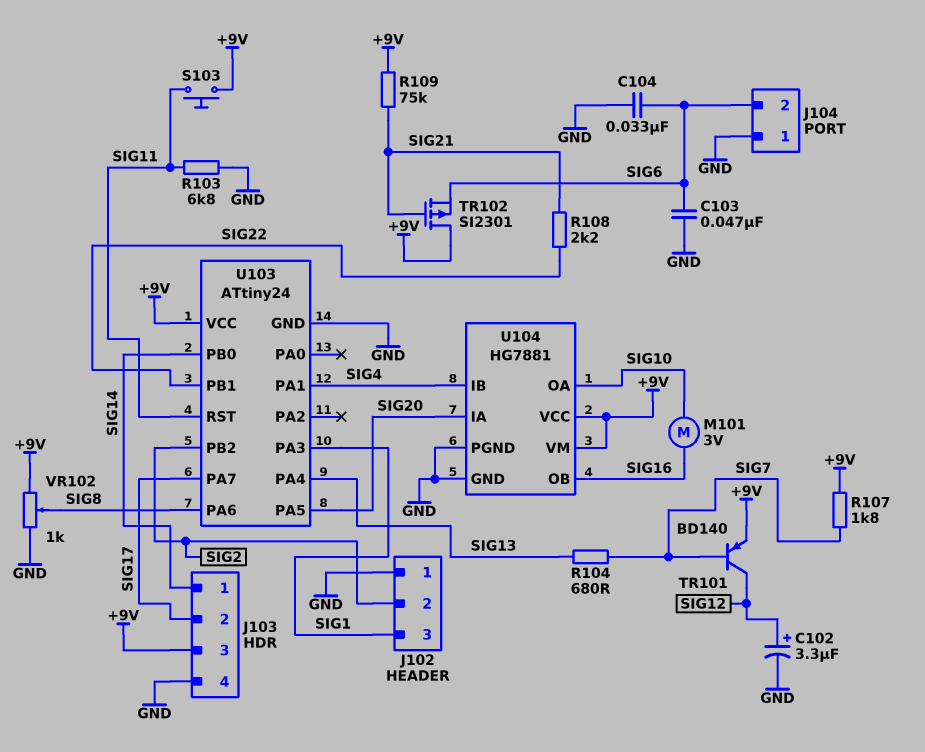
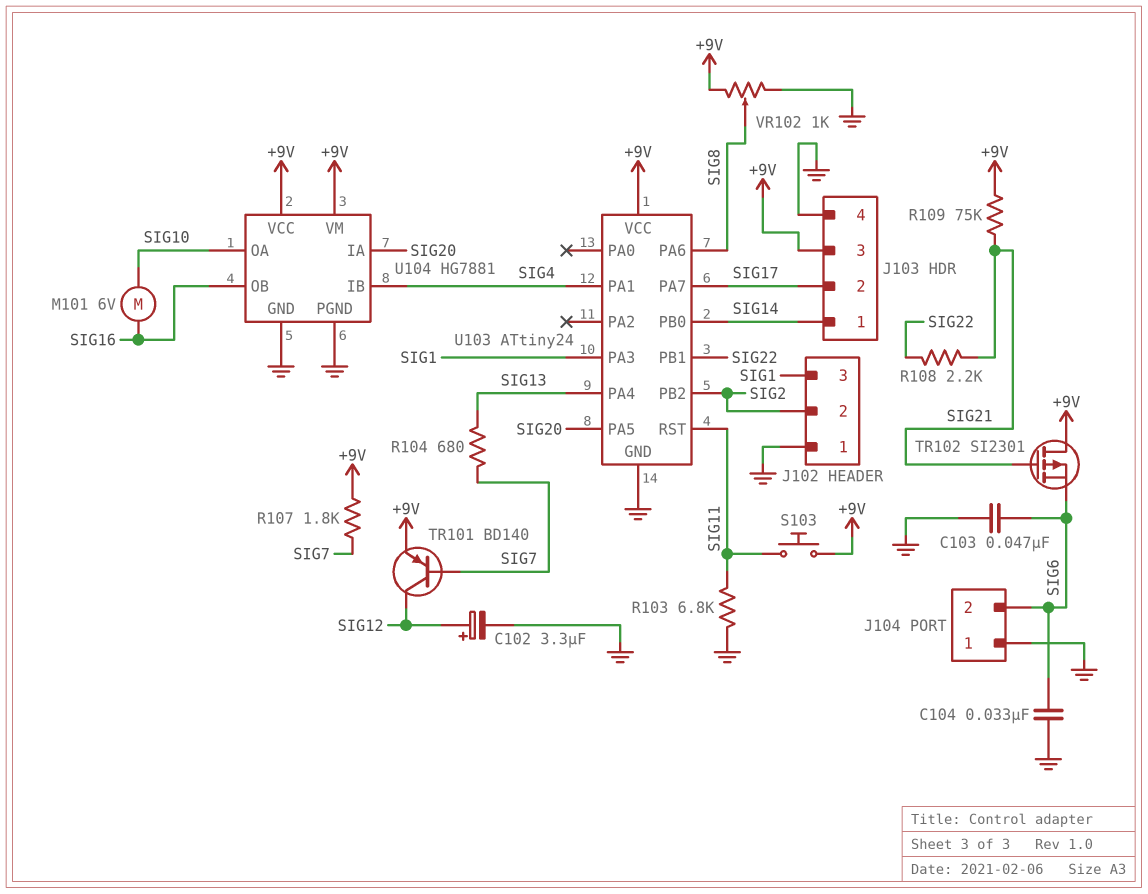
M101: motor 3V (SIG10, SIG16) -> motor 6V (SIG10, SIG16)

